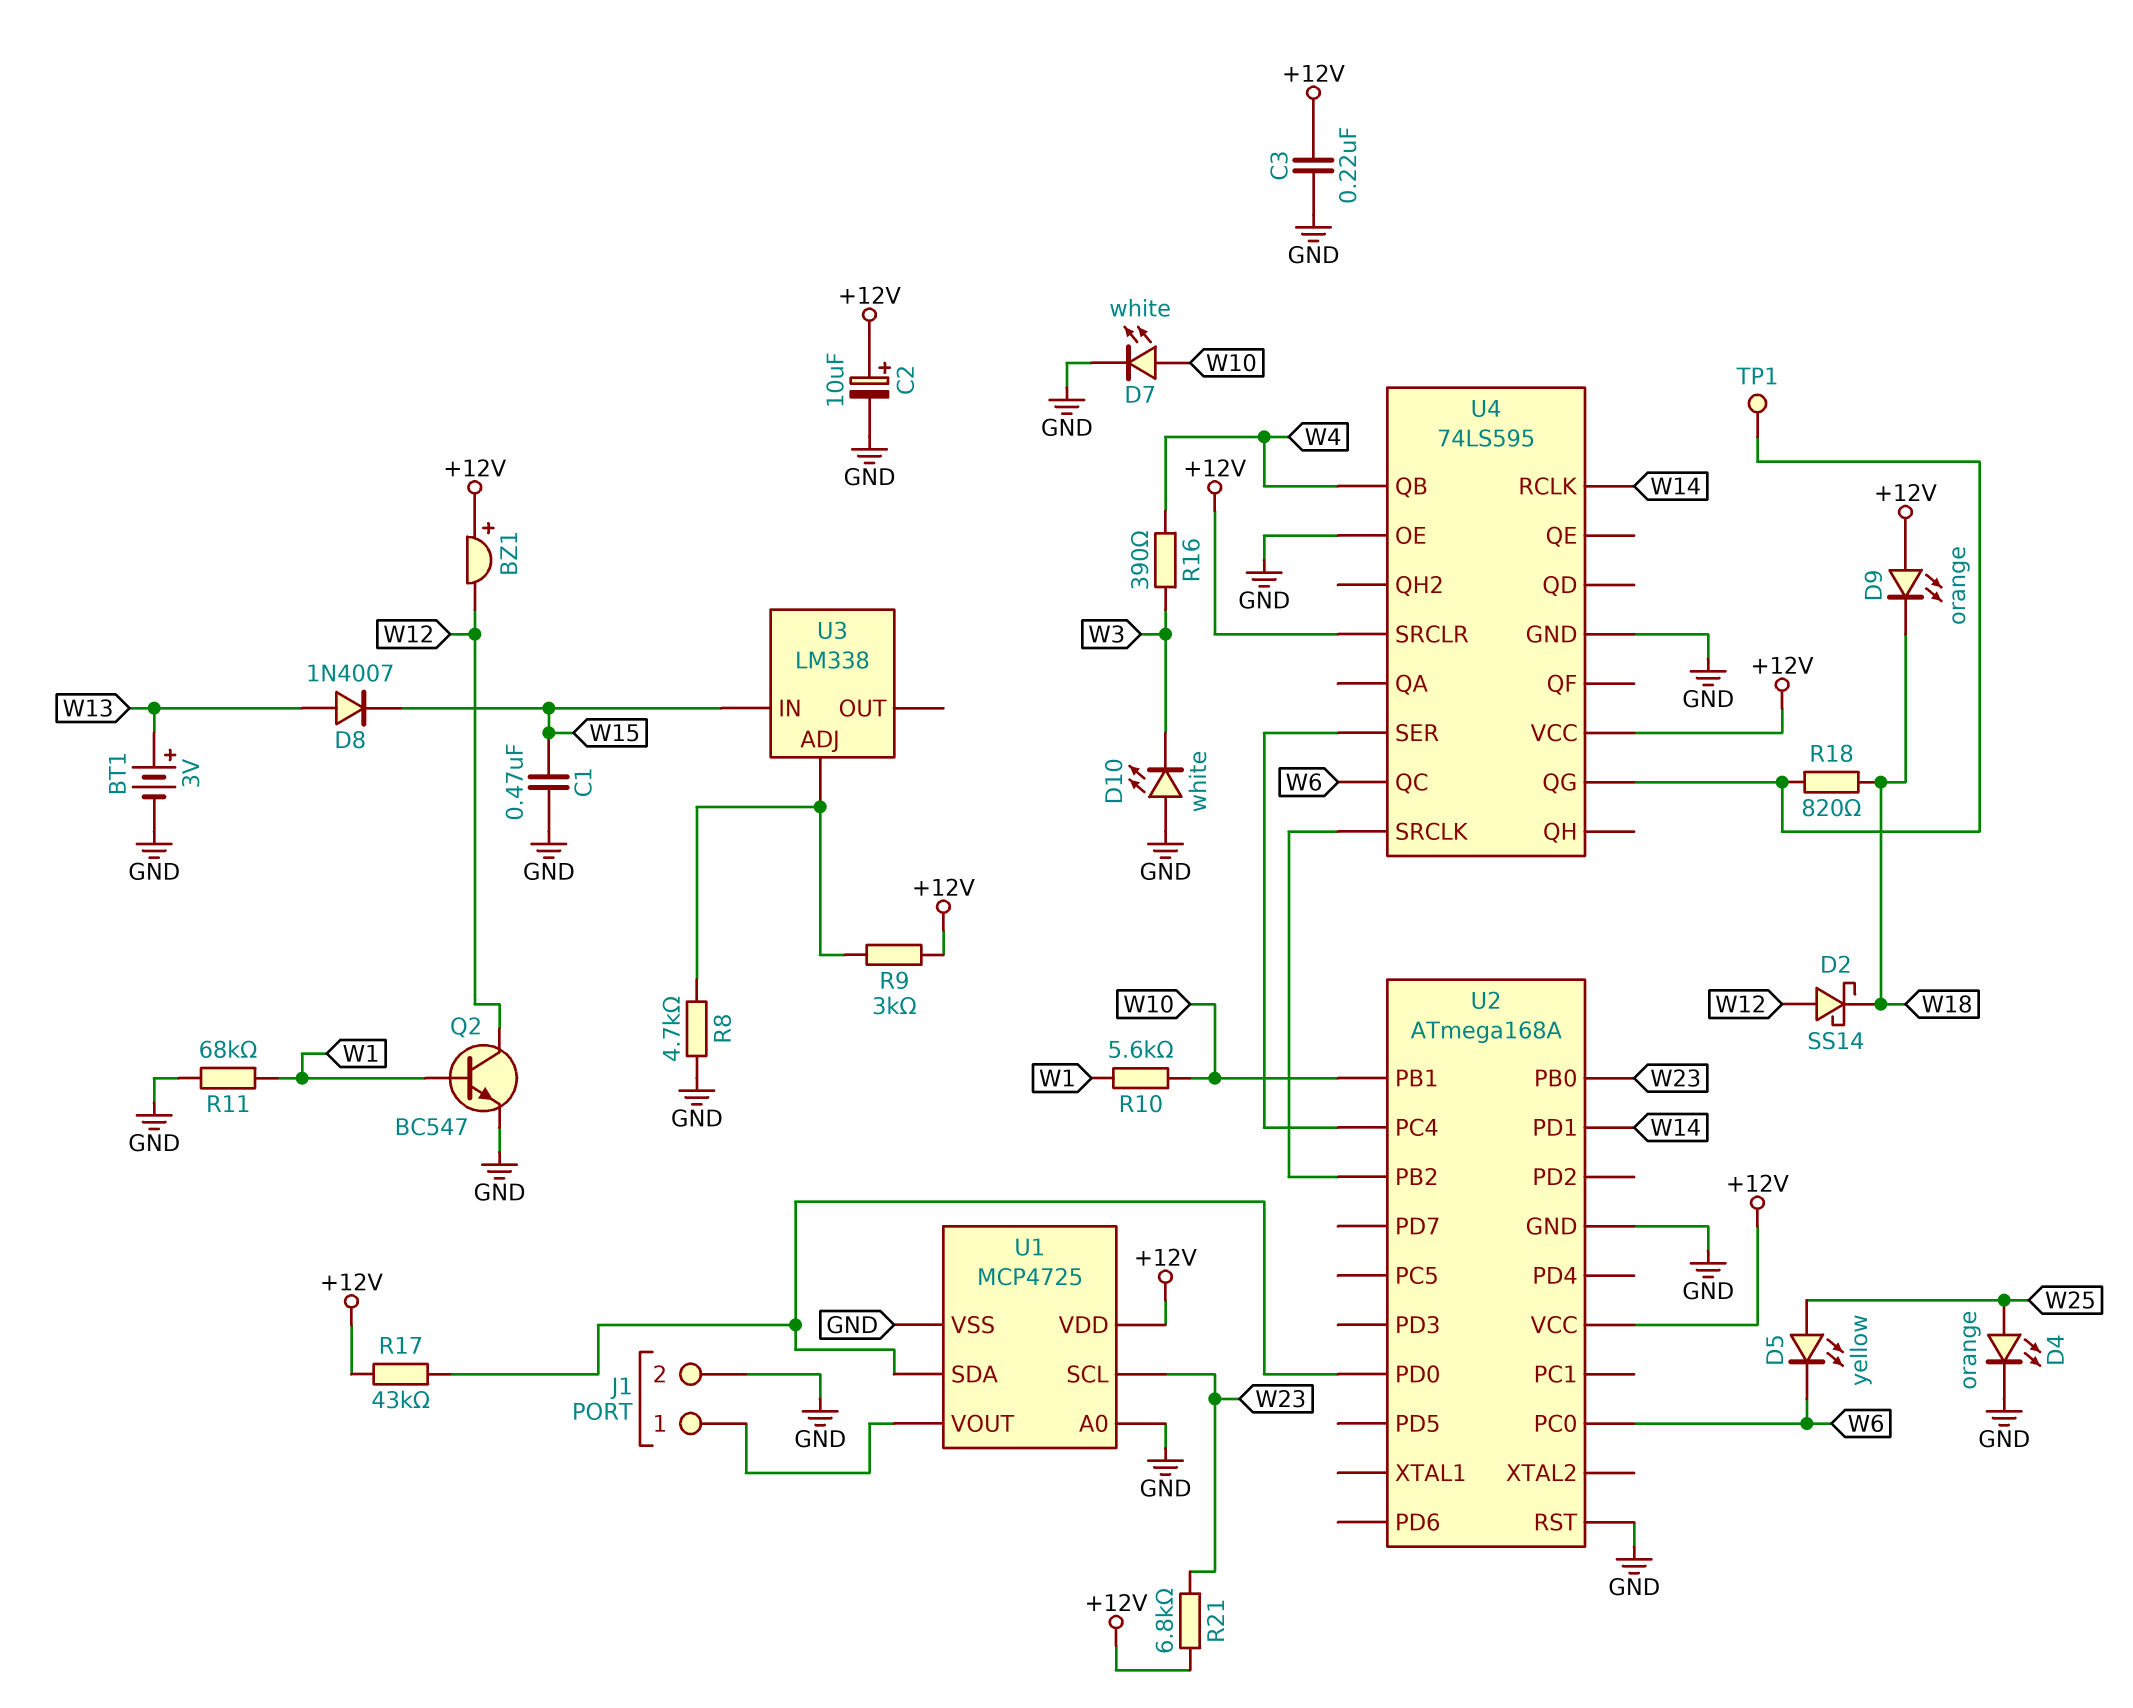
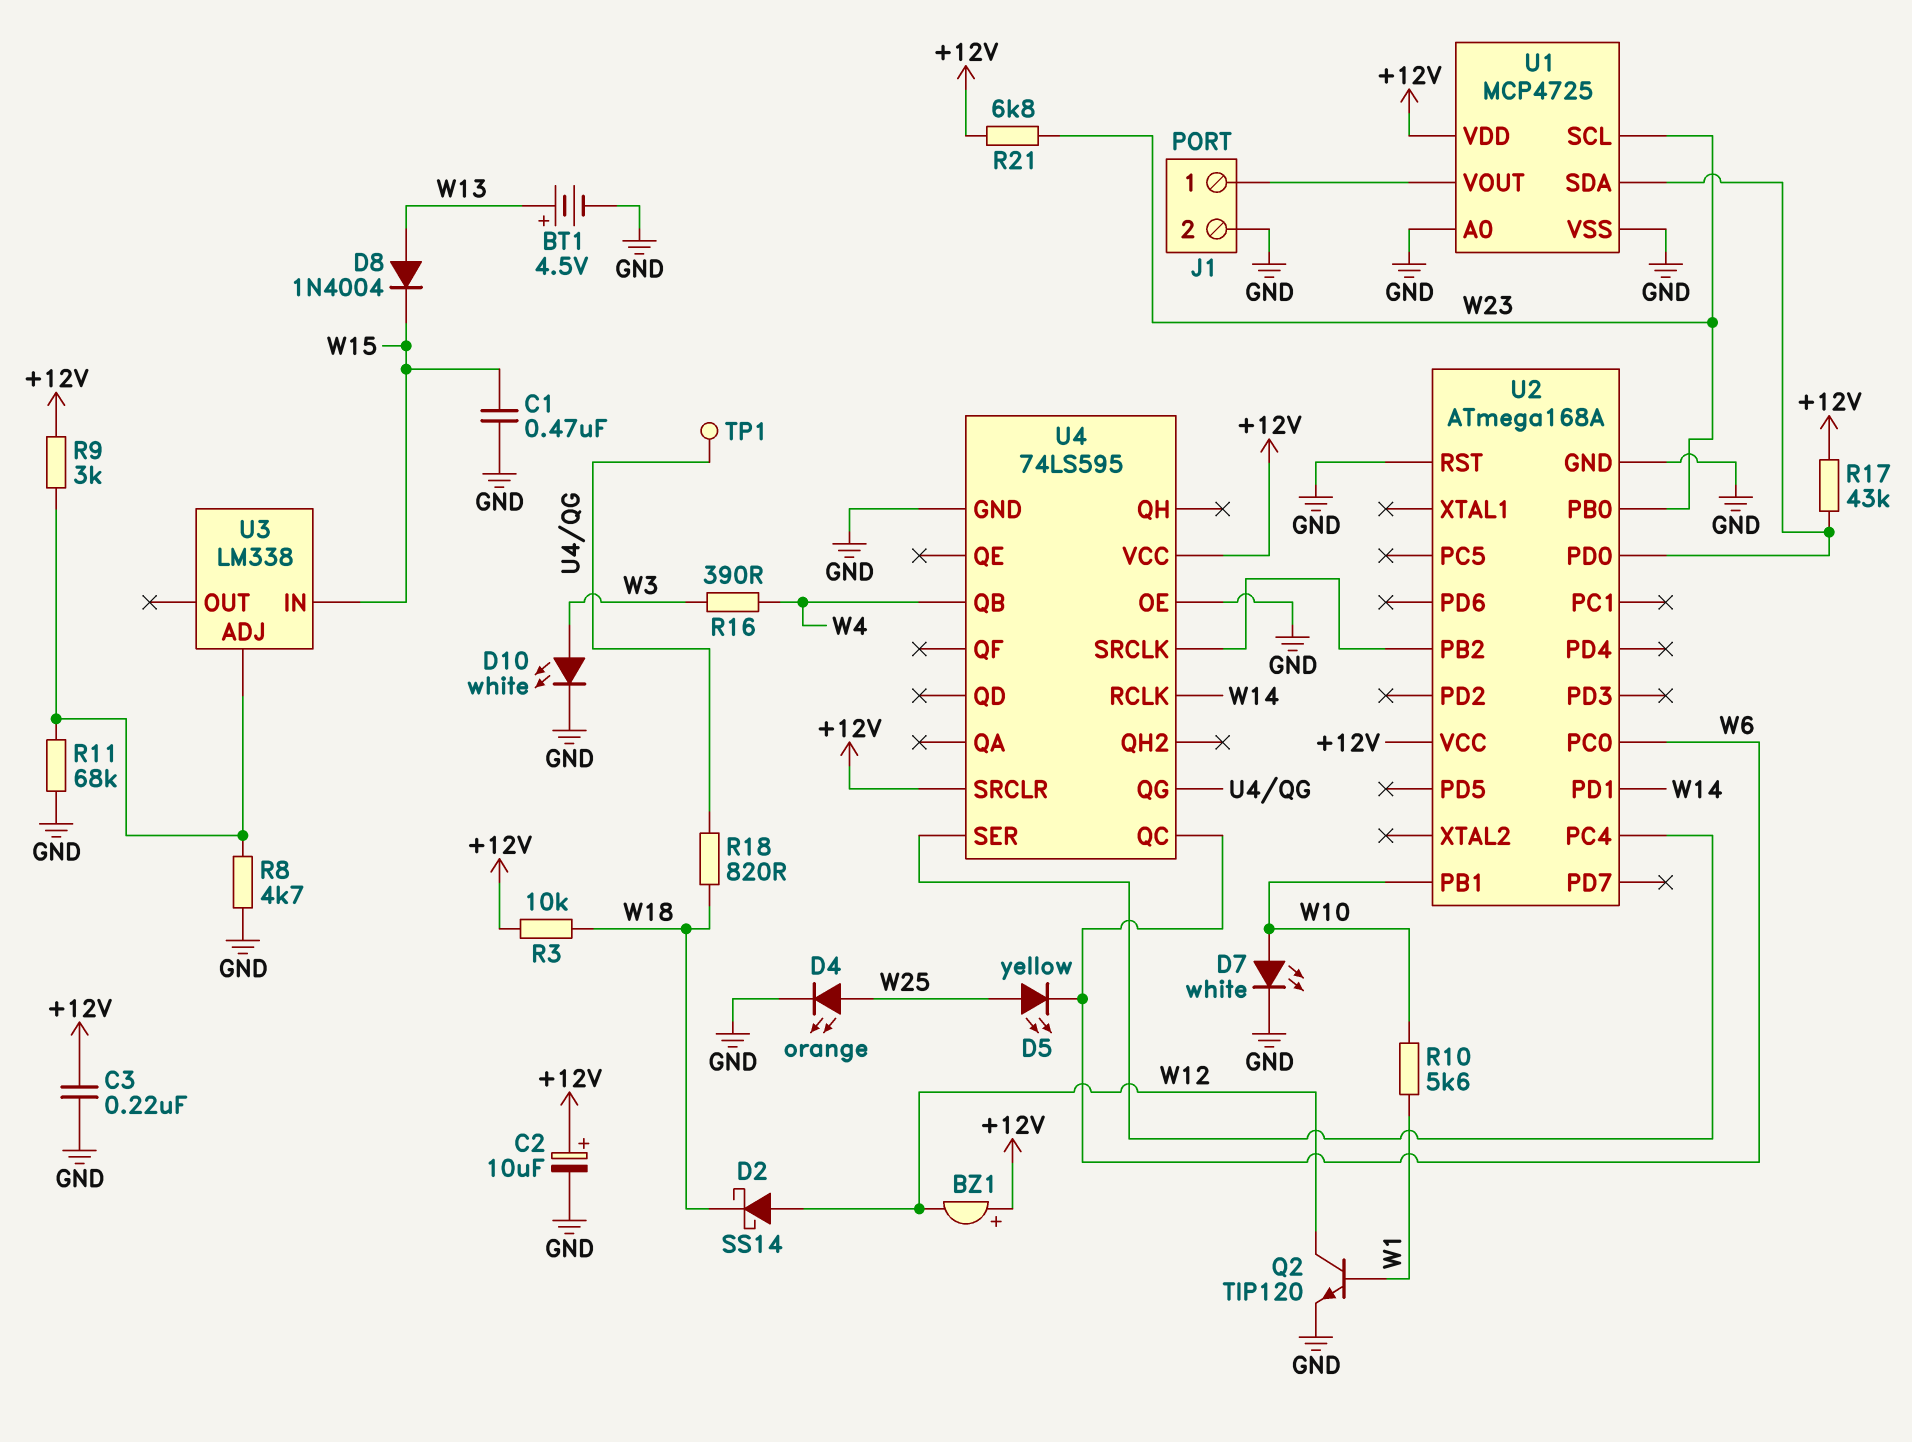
BT1: 3V (plus W13, minus GND) -> 4.5V (plus W13, minus GND)
D8: diode 1N4007 (A W13, K W15) -> diode 1N4004 (A W13, K W15)
D9: LED orange (A +12V, K W18) -> none
D10: LED white (A GND, K W3) -> LED white (A W3, K GND)
Q2: NPN BC547 (B W1, C W12, E GND) -> NPN TIP120 (B W1, C W12, E GND)
R3: none -> 10k (+12V, W18)
R11: 68k (GND, W1) -> 68k (GND, U3/ADJ)

